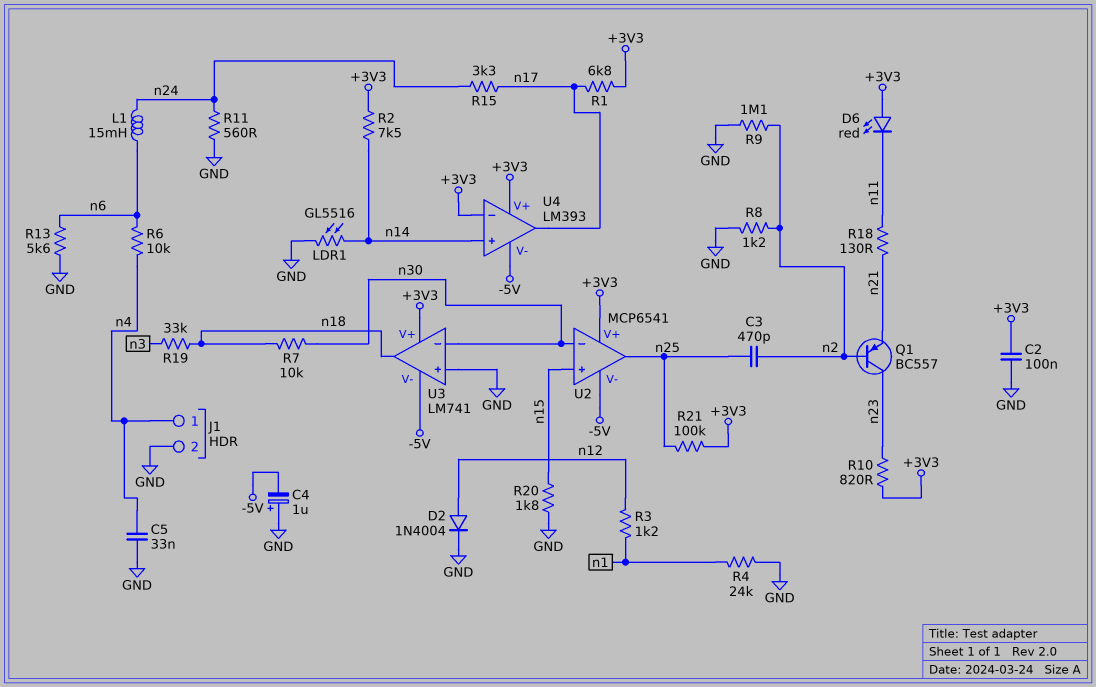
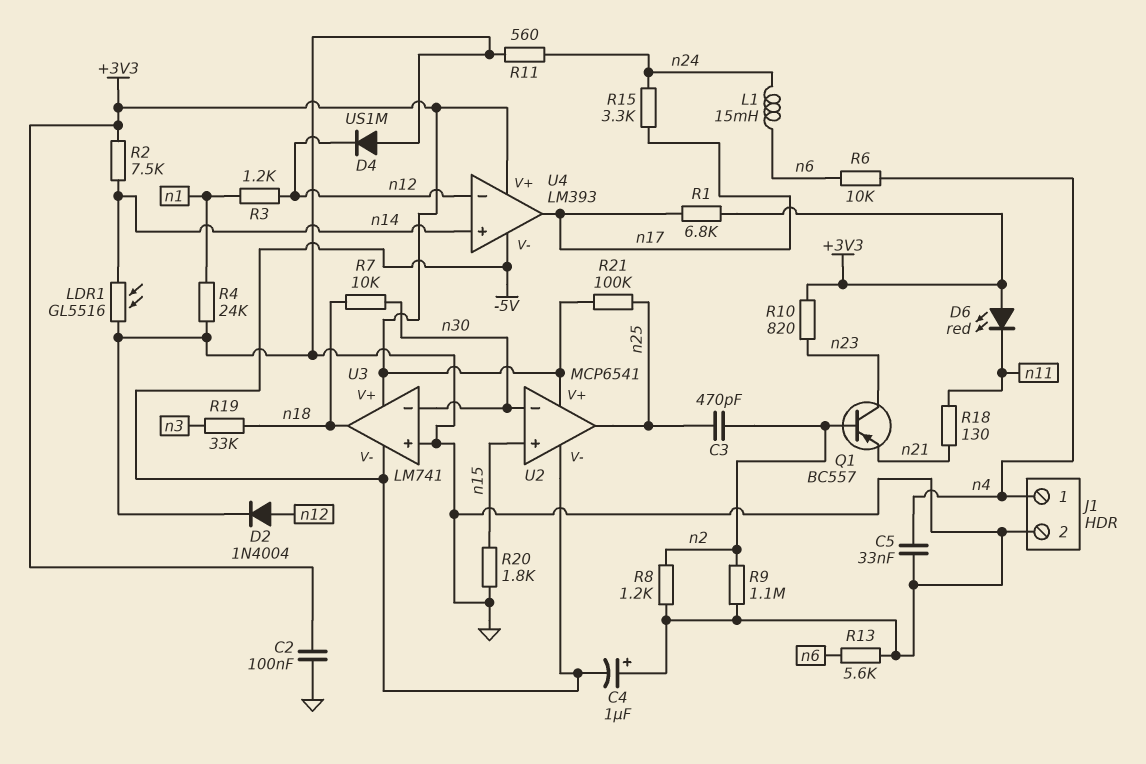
D4: none -> diode US1M (A GND, K n12)
U4 pin in-: +3V3 -> n12

